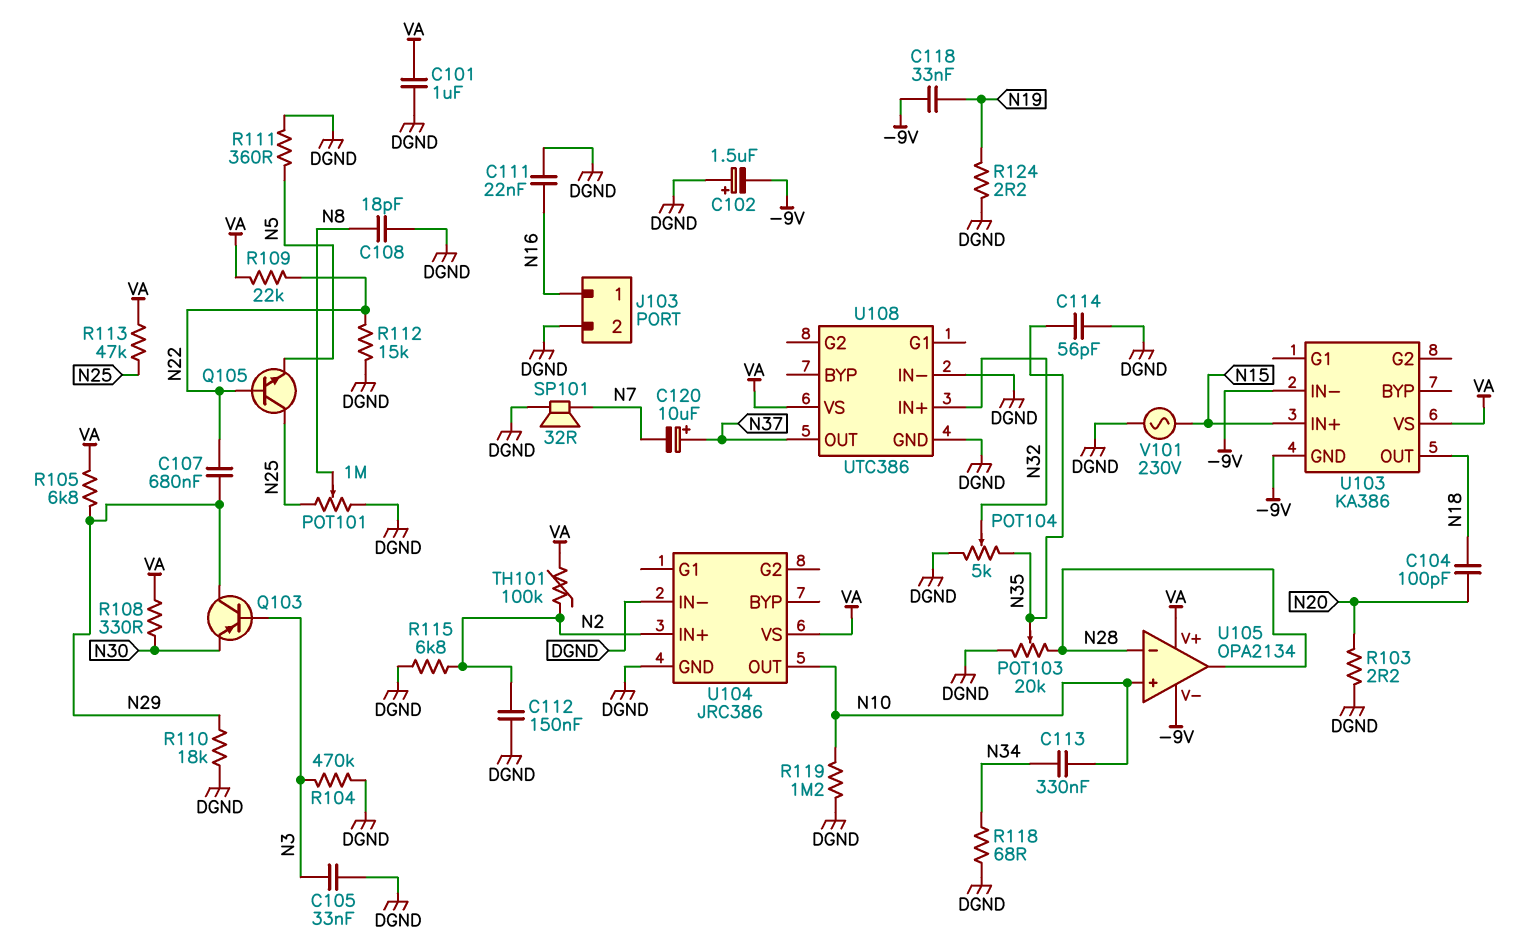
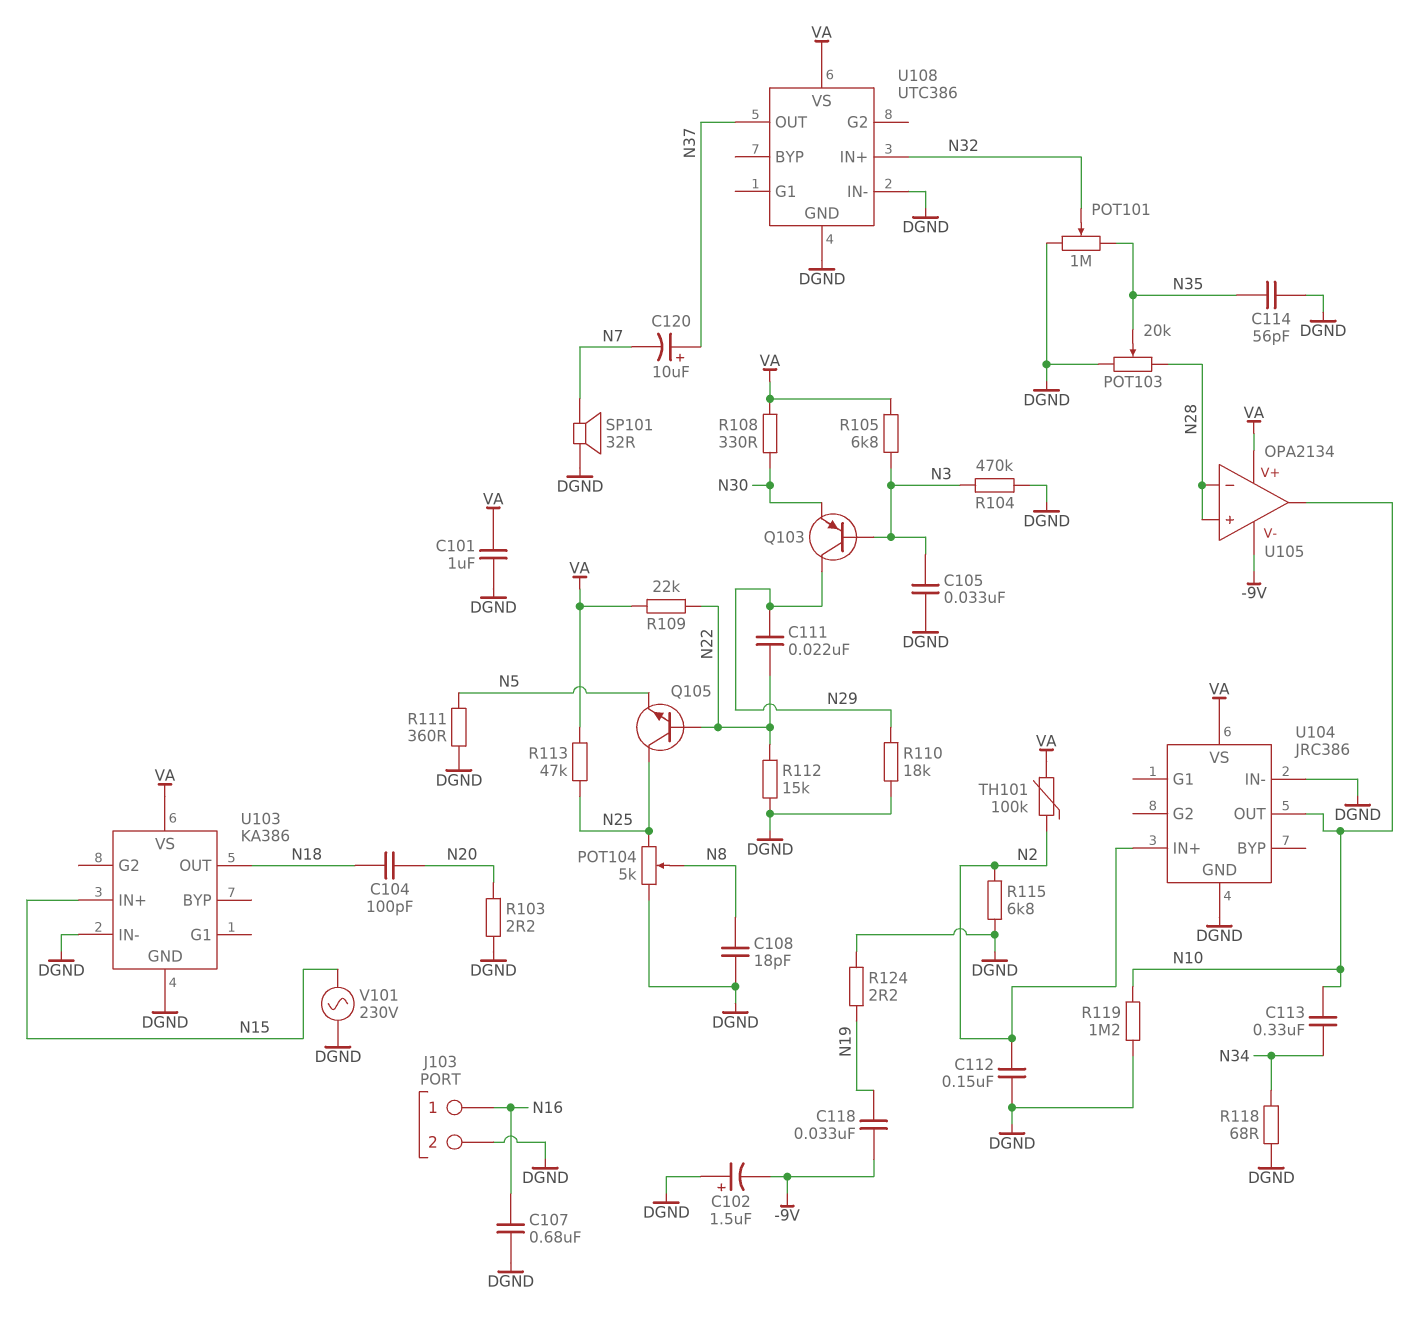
C107: 680nF (N22, N29) -> 680nF (DGND, N16)
C111: 22nF (DGND, N16) -> 22nF (N22, N29)
POT101: 1M (DGND, N25, wiper N8) -> 1M (DGND, N35, wiper N32)
POT104: 5k (DGND, N35, wiper N32) -> 5k (DGND, N25, wiper N8)
R105: 6.8k (N29, VA) -> 6.8k (N3, VA)
U103 pin GND: -9V -> DGND
U103 pin IN-: -9V -> DGND
U105 pin in+: N10 -> N28
U105 pin out: N28 -> N10

